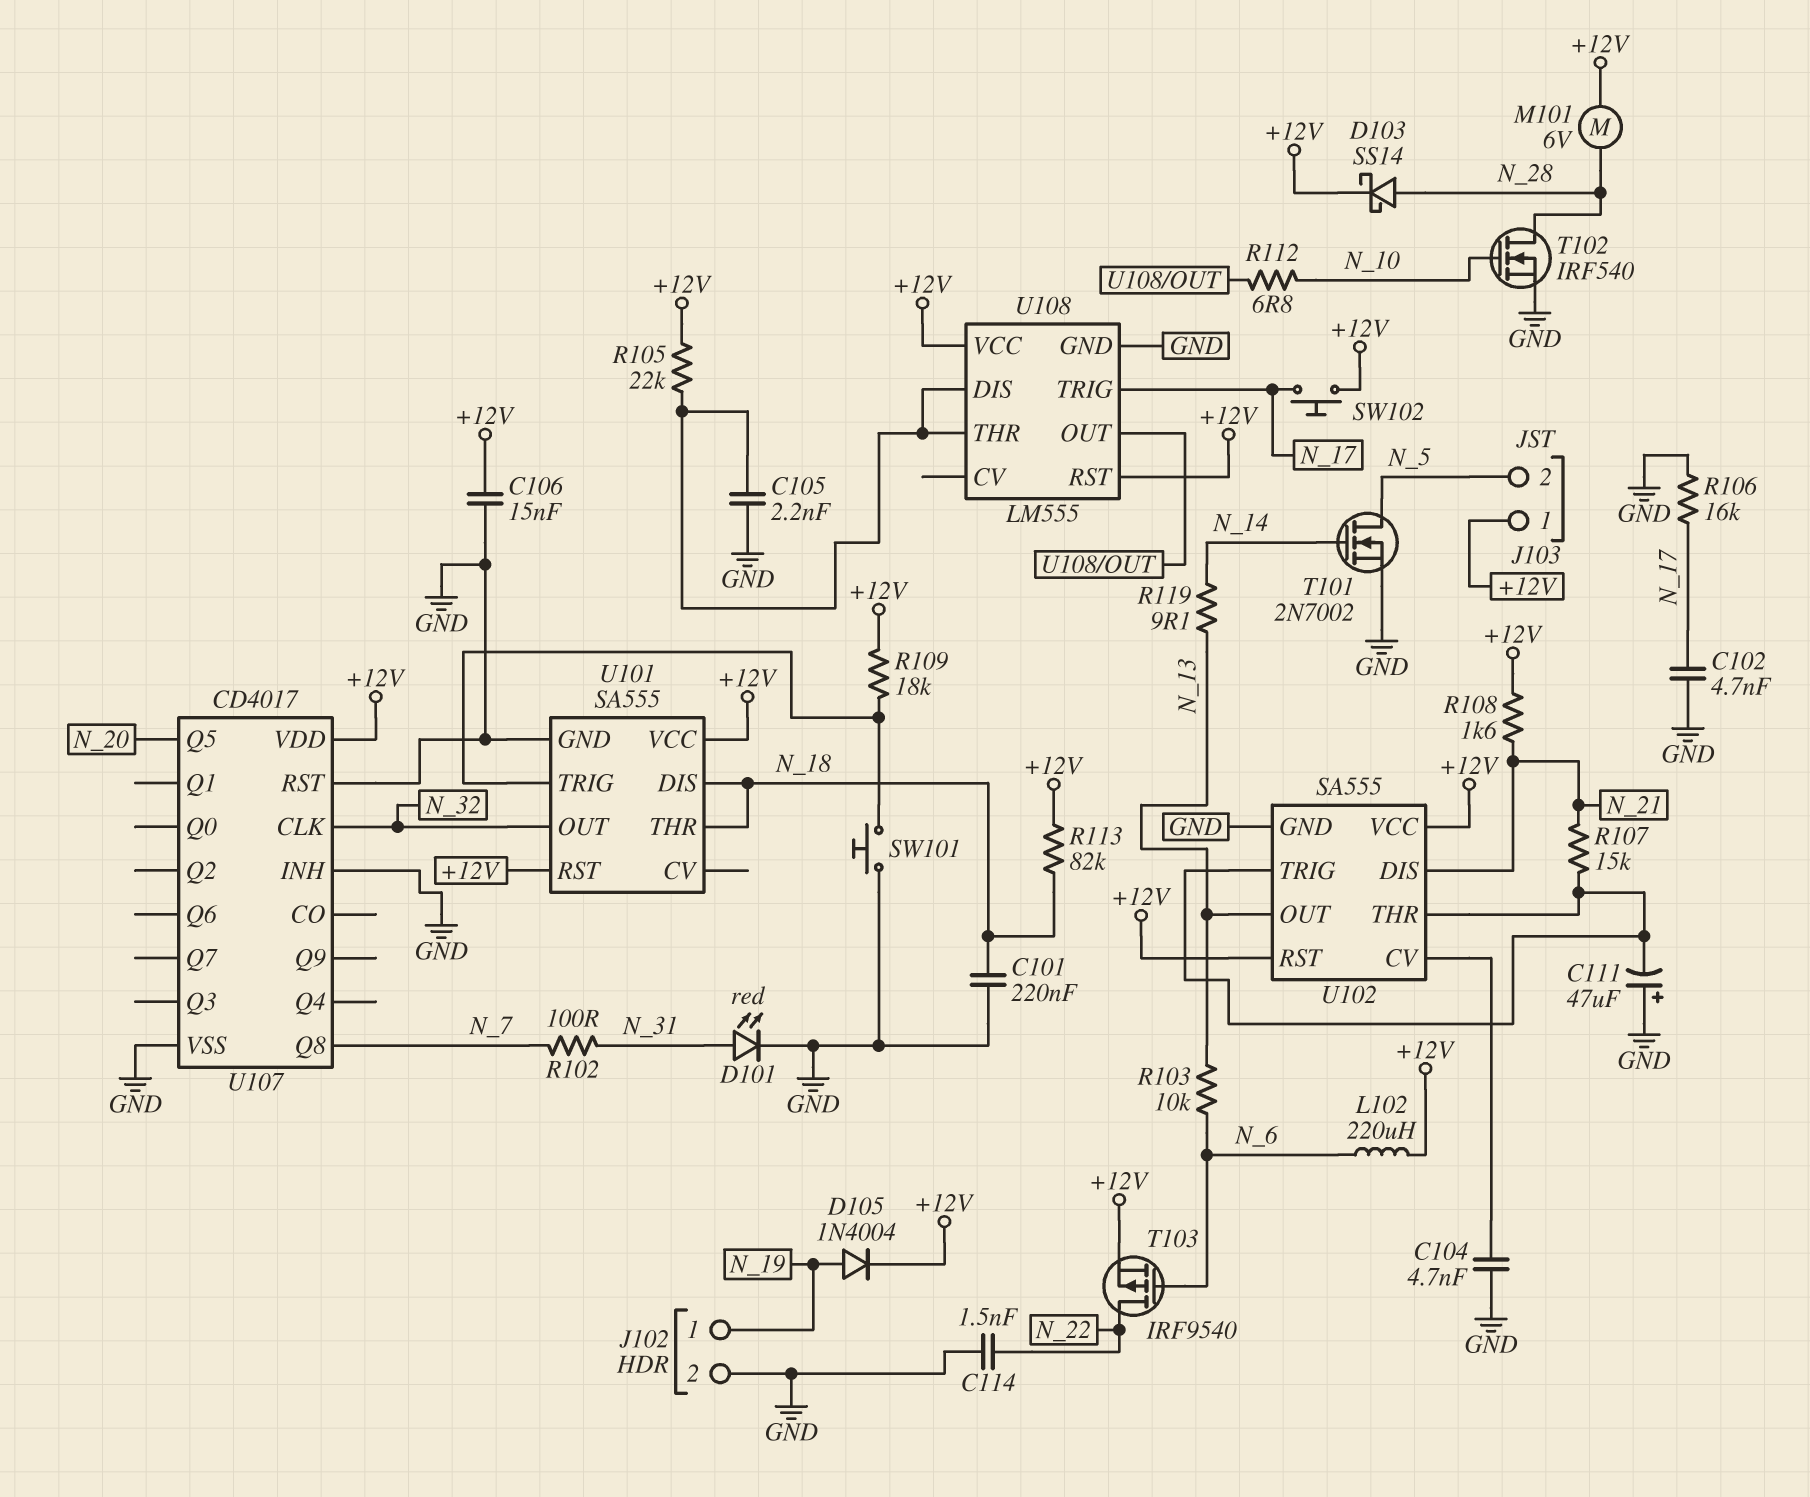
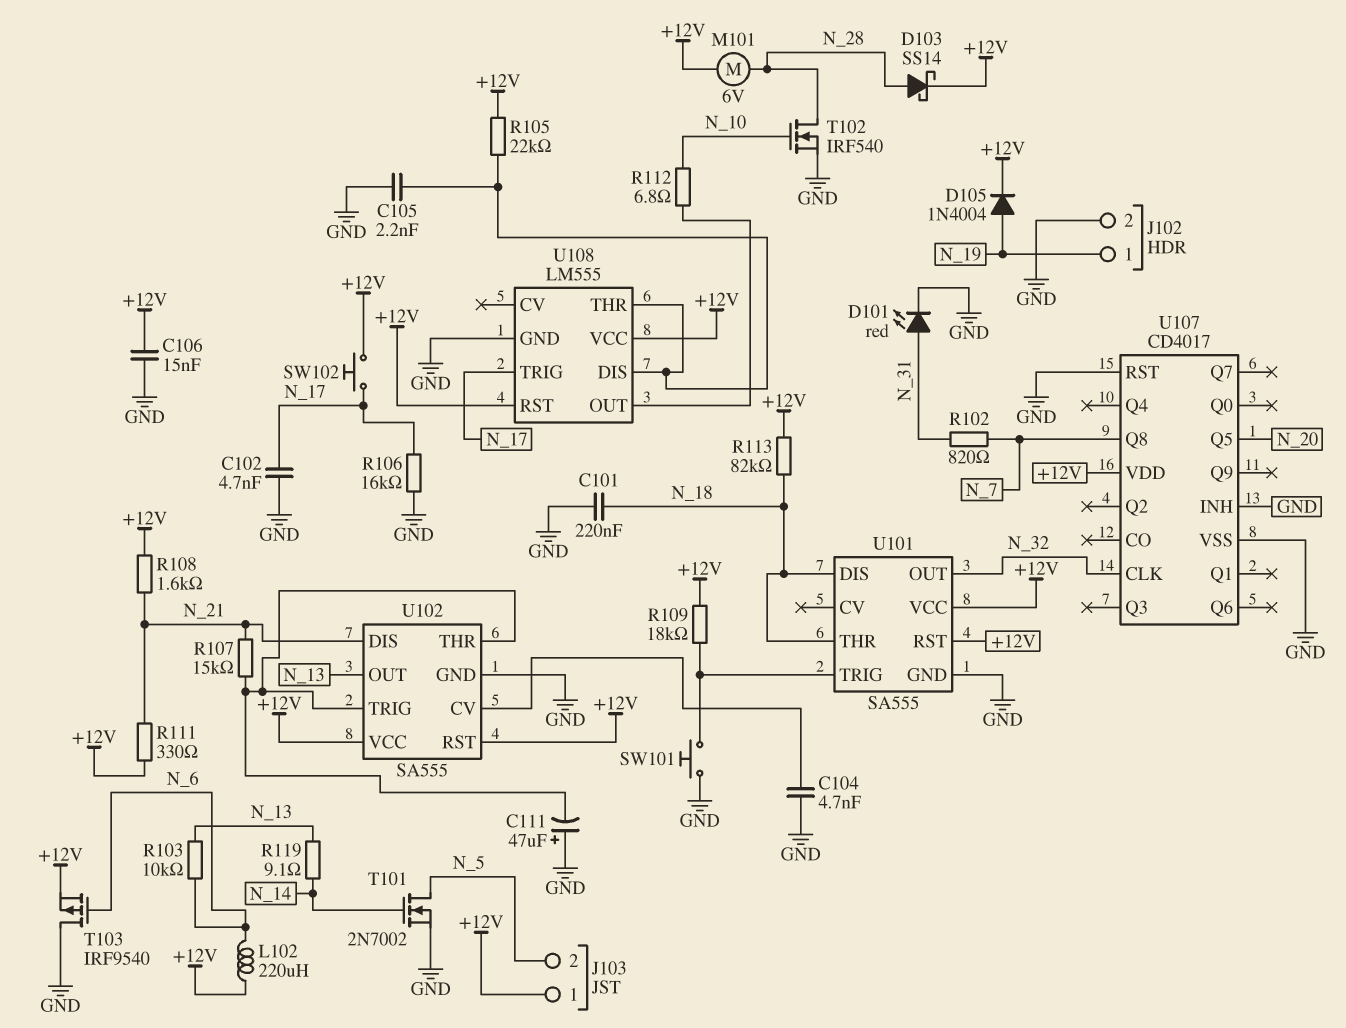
C114: 1.5nF (GND, N_22) -> none
R102: 100 (N_7, N_31) -> 820 (N_7, N_31)
R111: none -> 330 (+12V, N_21)
T103: PMOS IRF9540 (G N_6, D N_22, S +12V) -> PMOS IRF9540 (G N_6, D GND, S +12V)

